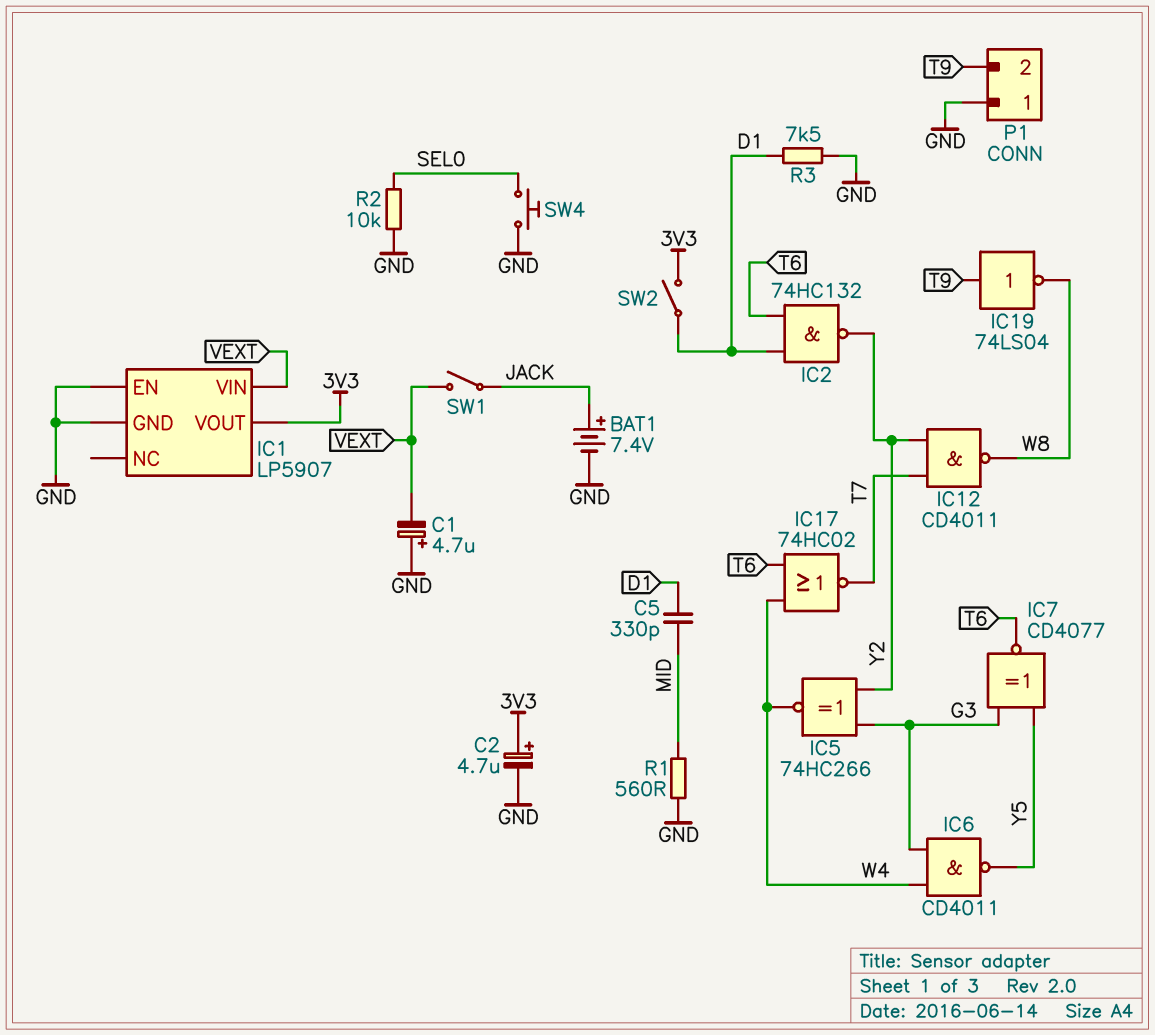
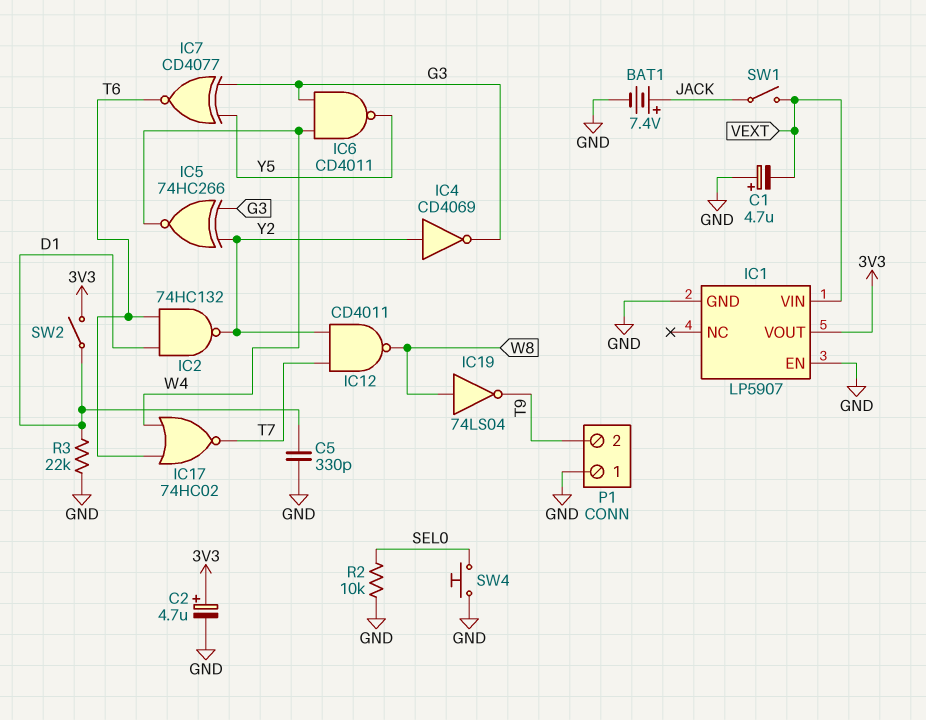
C5: 330pF (D1, MID) -> 330pF (D1, GND)
IC4: none -> NOT CD4069 (in Y2, out G3)
IC19: NOT 74LS04 (in T9, out W8) -> NOT 74LS04 (in W8, out T9)
R1: 560 (GND, MID) -> none
R3: 7.5k (D1, GND) -> 22k (D1, GND)

